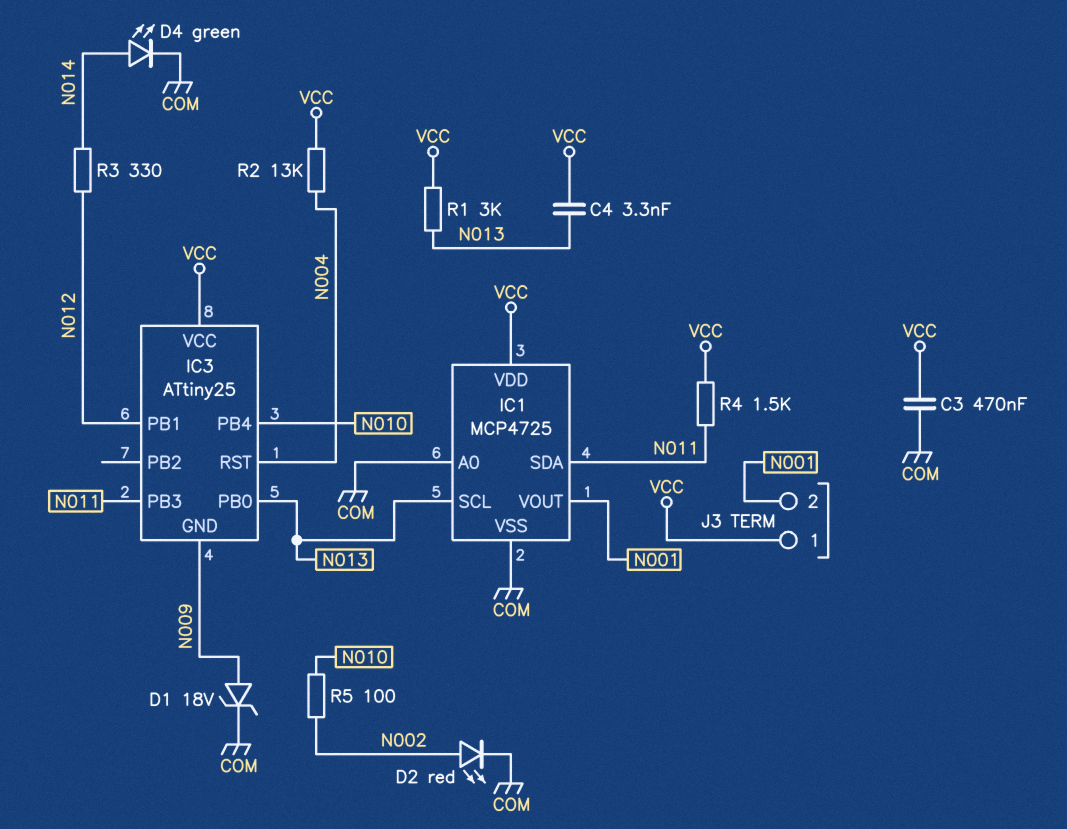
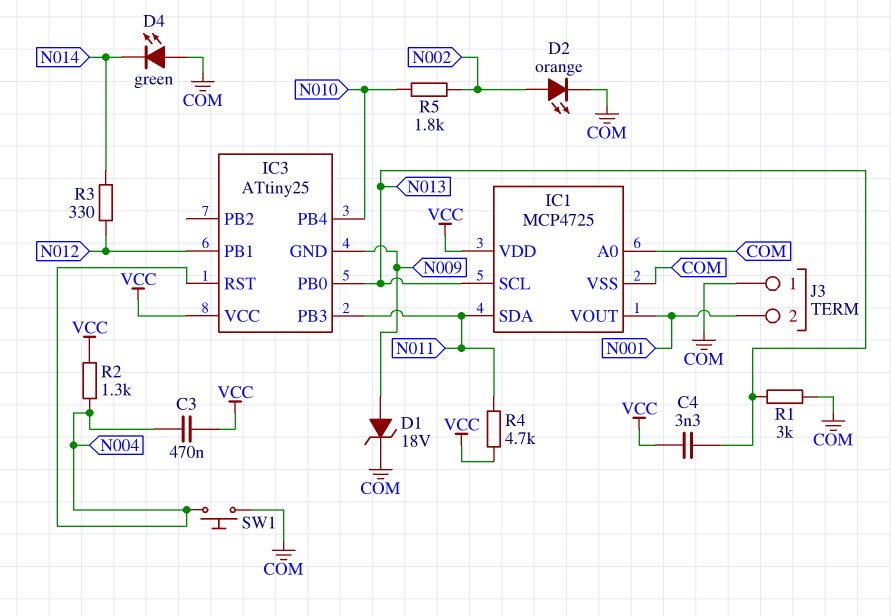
C3: 470nF (COM, VCC) -> 470nF (N004, VCC)
D2: LED red (A N002, K COM) -> LED orange (A N002, K COM)
D4: LED green (A N014, K COM) -> LED green (A COM, K N014)
J3 pin 1: VCC -> COM
R1: 3k (N013, VCC) -> 3k (COM, N013)
R2: 13k (N004, VCC) -> 1.3k (N004, VCC)
R4: 1.5k (N011, VCC) -> 4.7k (N011, VCC)
R5: 100 (N002, N010) -> 1.8k (N002, N010)
SW1: none -> button (COM, N004)

